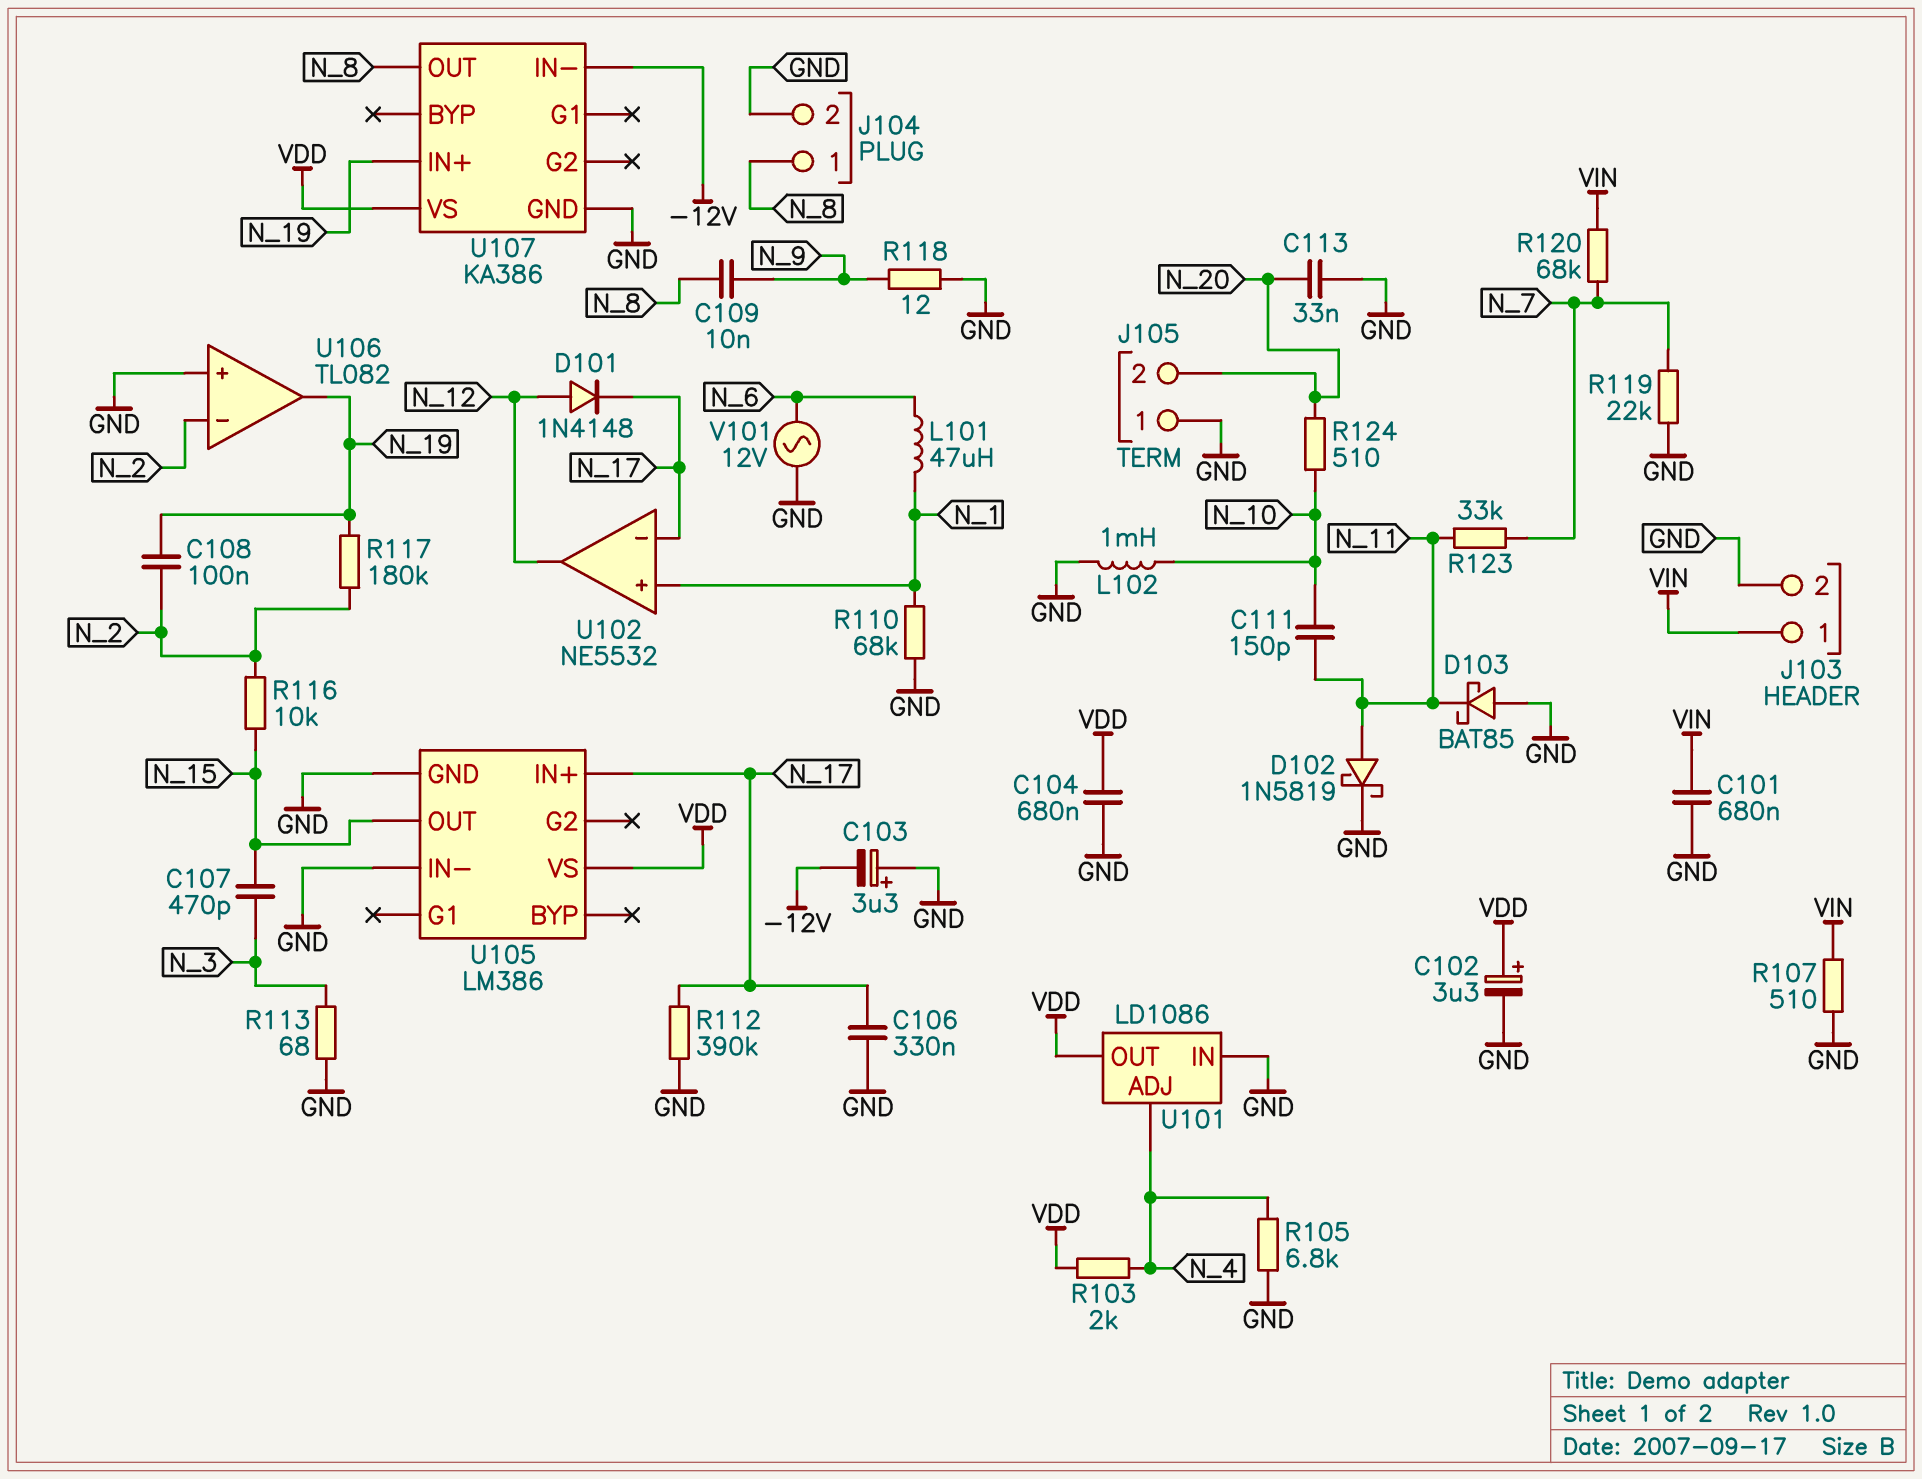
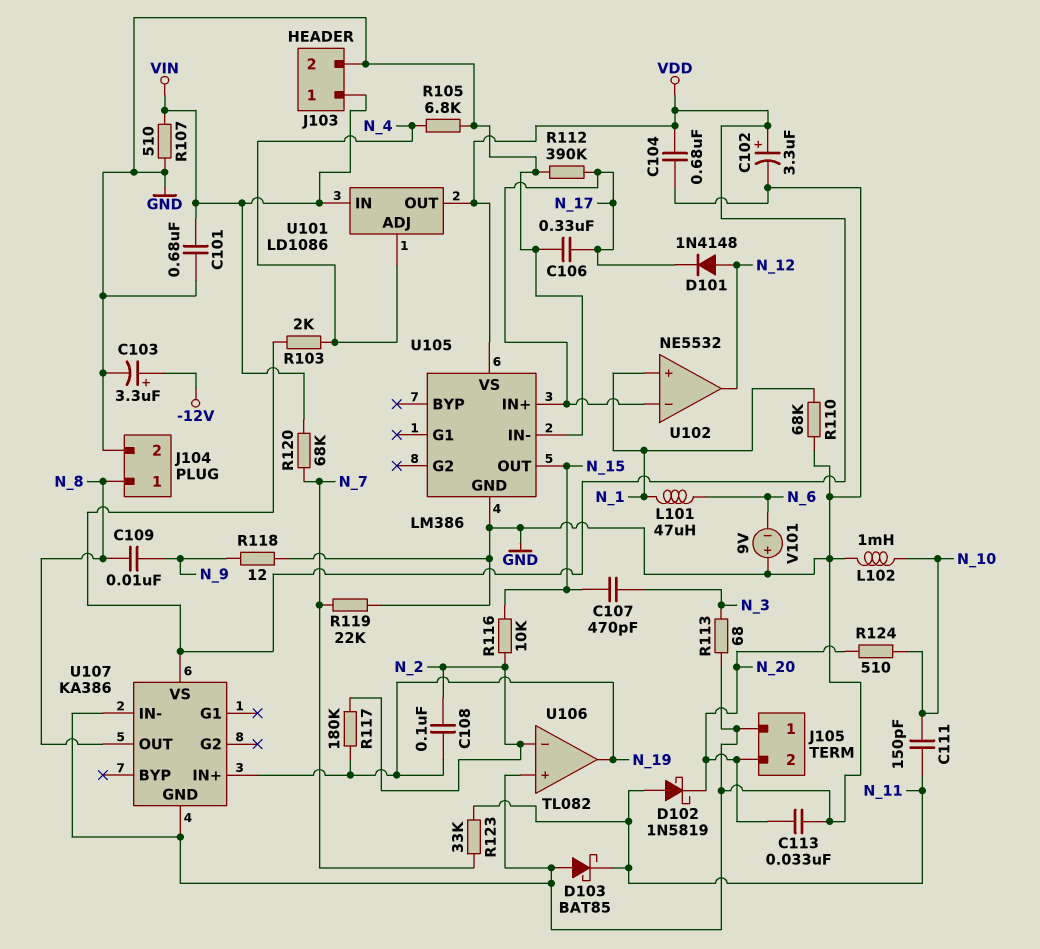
C103: 3.3uF (plus GND, minus -12V) -> 3.3uF (plus -12V, minus GND)
D102: schottky 1N5819 (A N_11, K GND) -> schottky 1N5819 (A N_11, K N_20)
U101 pin IN: GND -> VIN
U107 pin IN-: -12V -> GND
V101: AC 12V (GND, N_6) -> 9V (plus GND, minus N_6)

